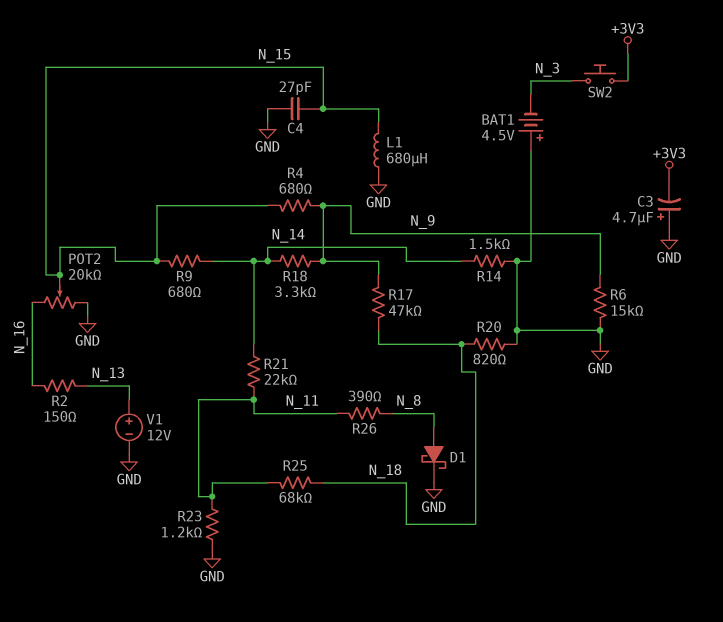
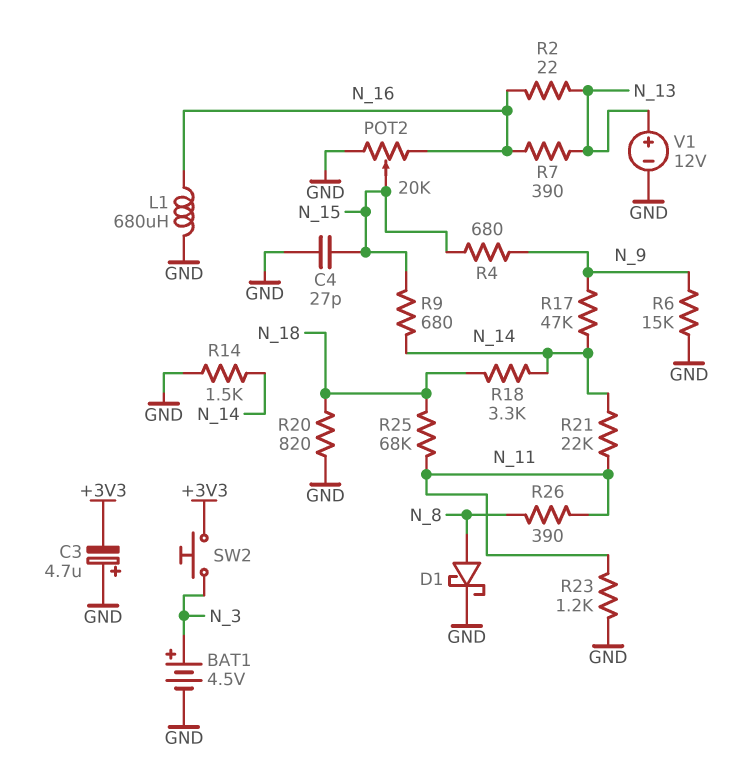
BAT1: 4.5V (plus GND, minus N_3) -> 4.5V (plus N_3, minus GND)
L1: 680uH (GND, N_15) -> 680uH (GND, N_16)
R2: 150 (N_13, N_16) -> 22 (N_13, N_16)
R7: none -> 390 (N_13, N_16)
R17: 47k (N_9, N_18) -> 47k (N_9, N_14)
R18: 3.3k (N_9, N_14) -> 3.3k (N_14, N_18)

